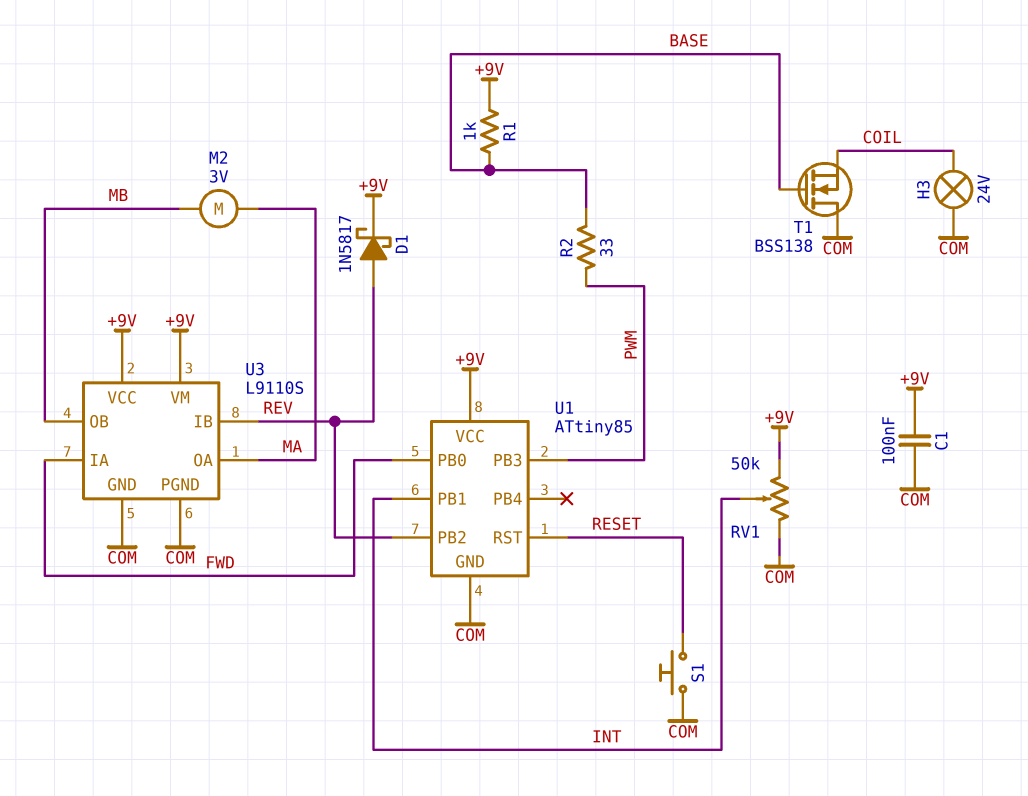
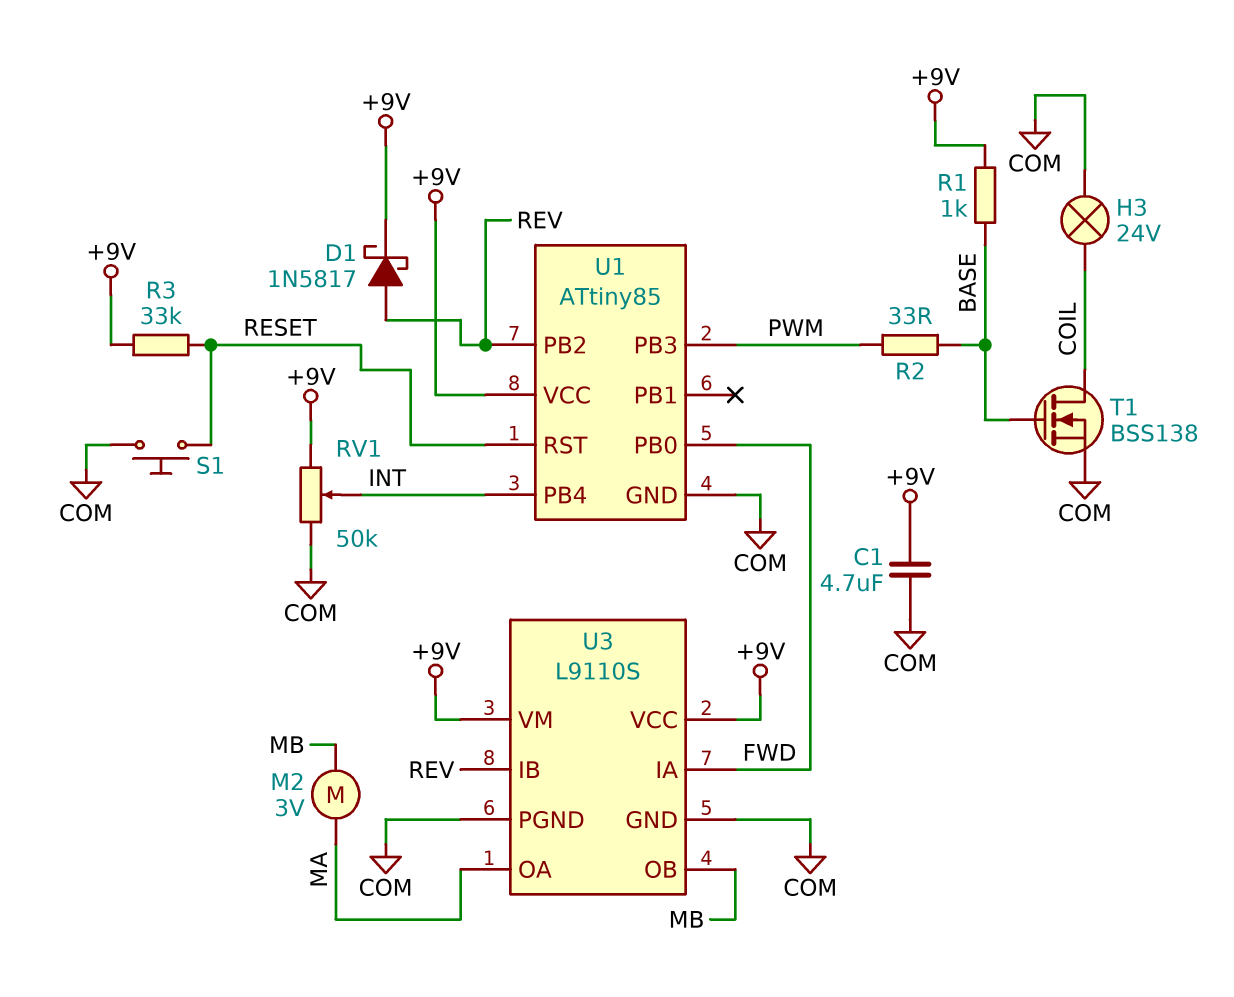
C1: 100nF (+9V, COM) -> 4.7uF (+9V, COM)
R3: none -> 33k (+9V, RESET)
T1: NMOS BSS138 (G BASE, D COM, S COIL) -> NMOS BSS138 (G BASE, D COIL, S COM)
U1 pin PB1: INT -> none
U1 pin PB4: none -> INT

